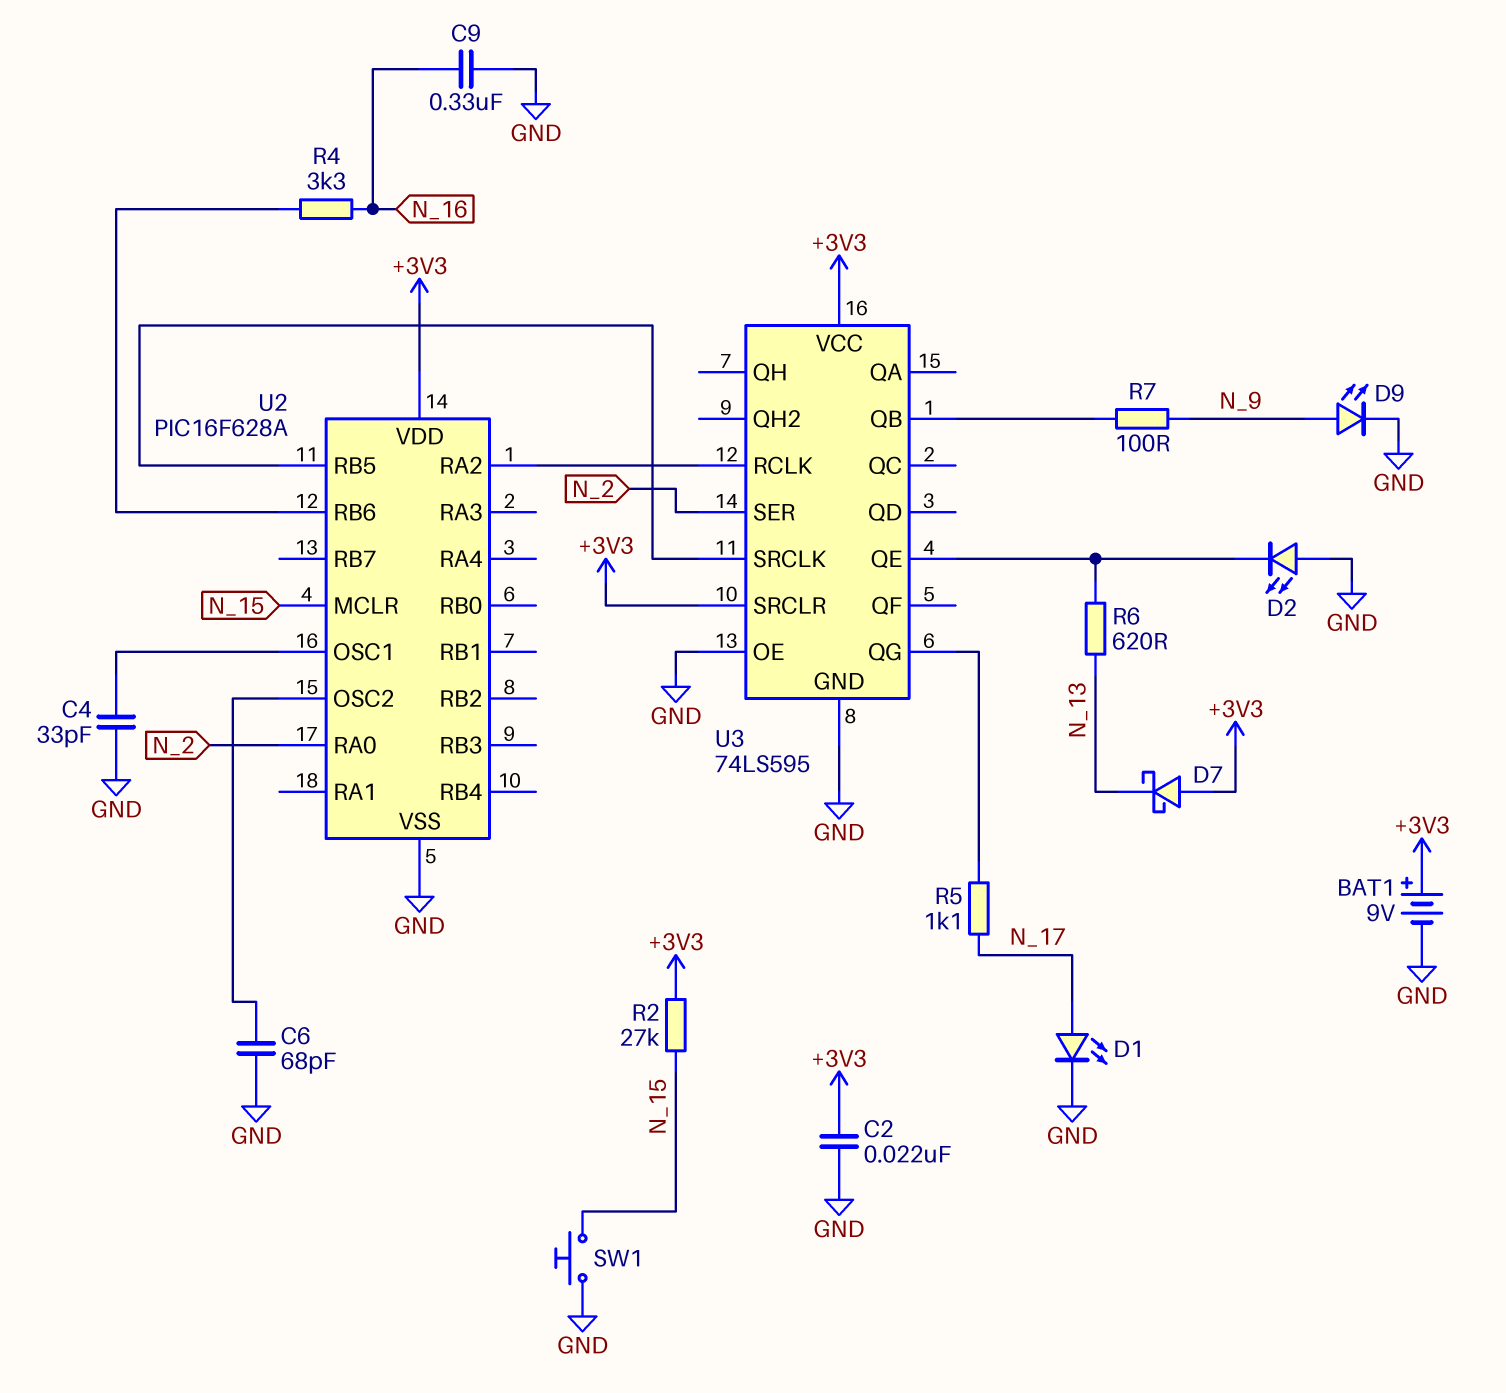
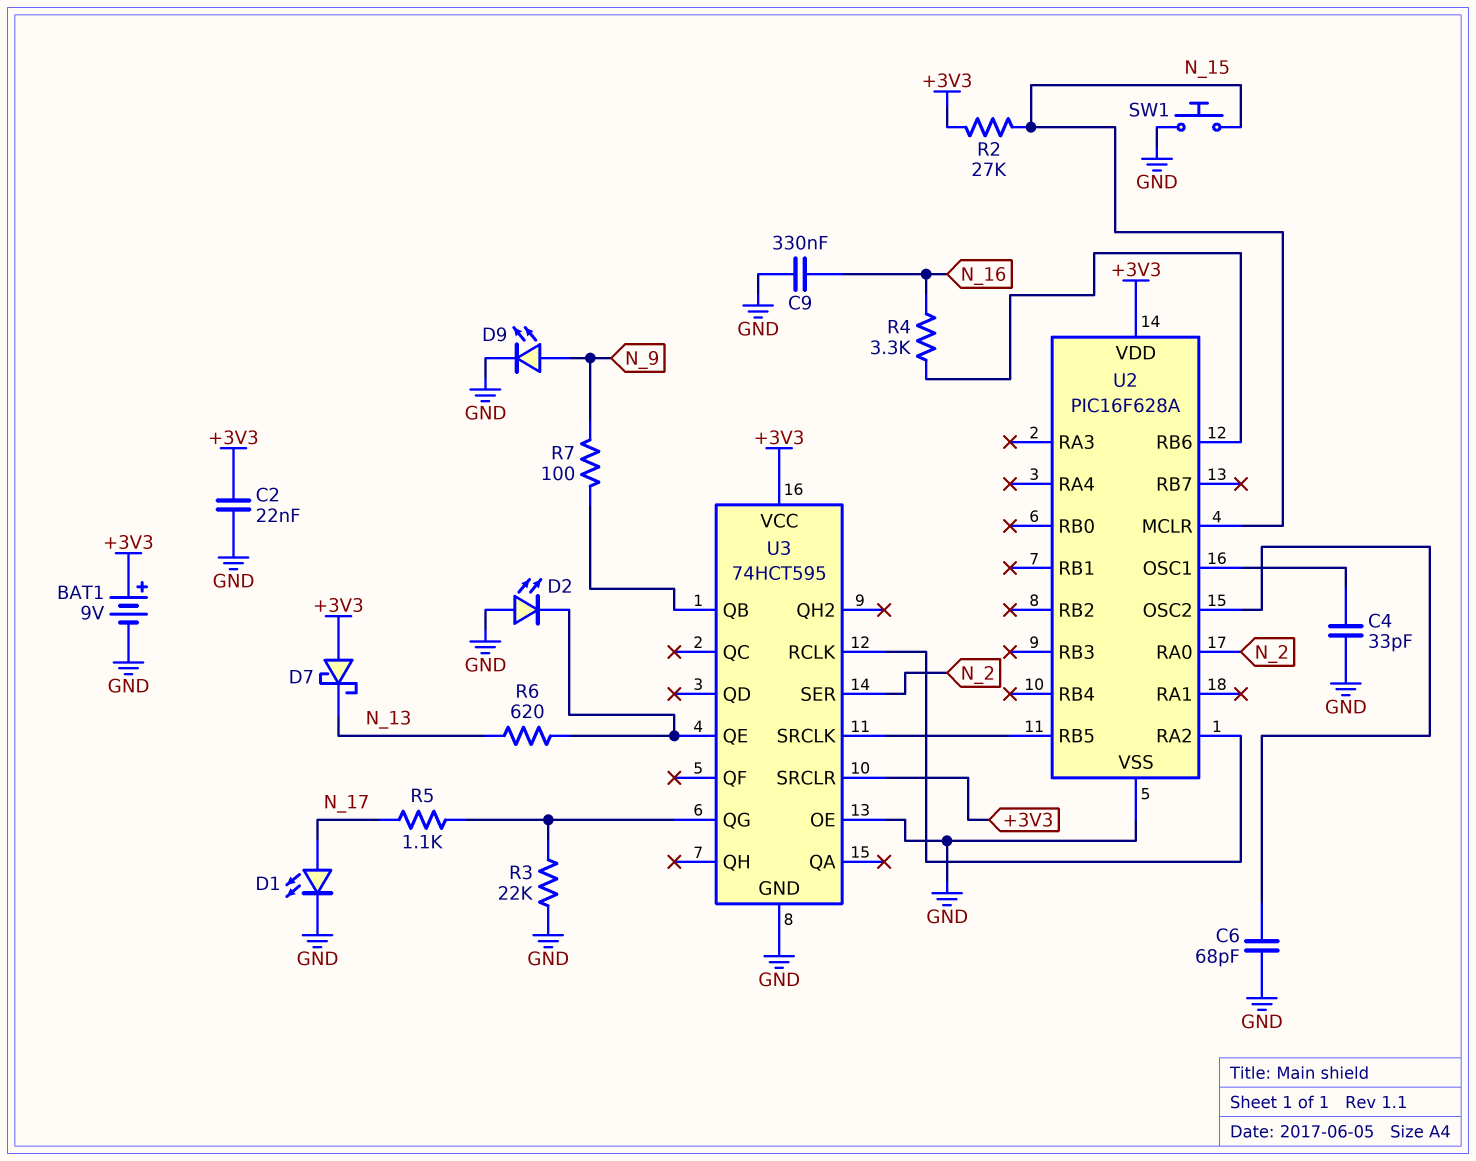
R3: none -> 22k (GND, U3/QG)
U3: 74LS595 -> 74HCT595

